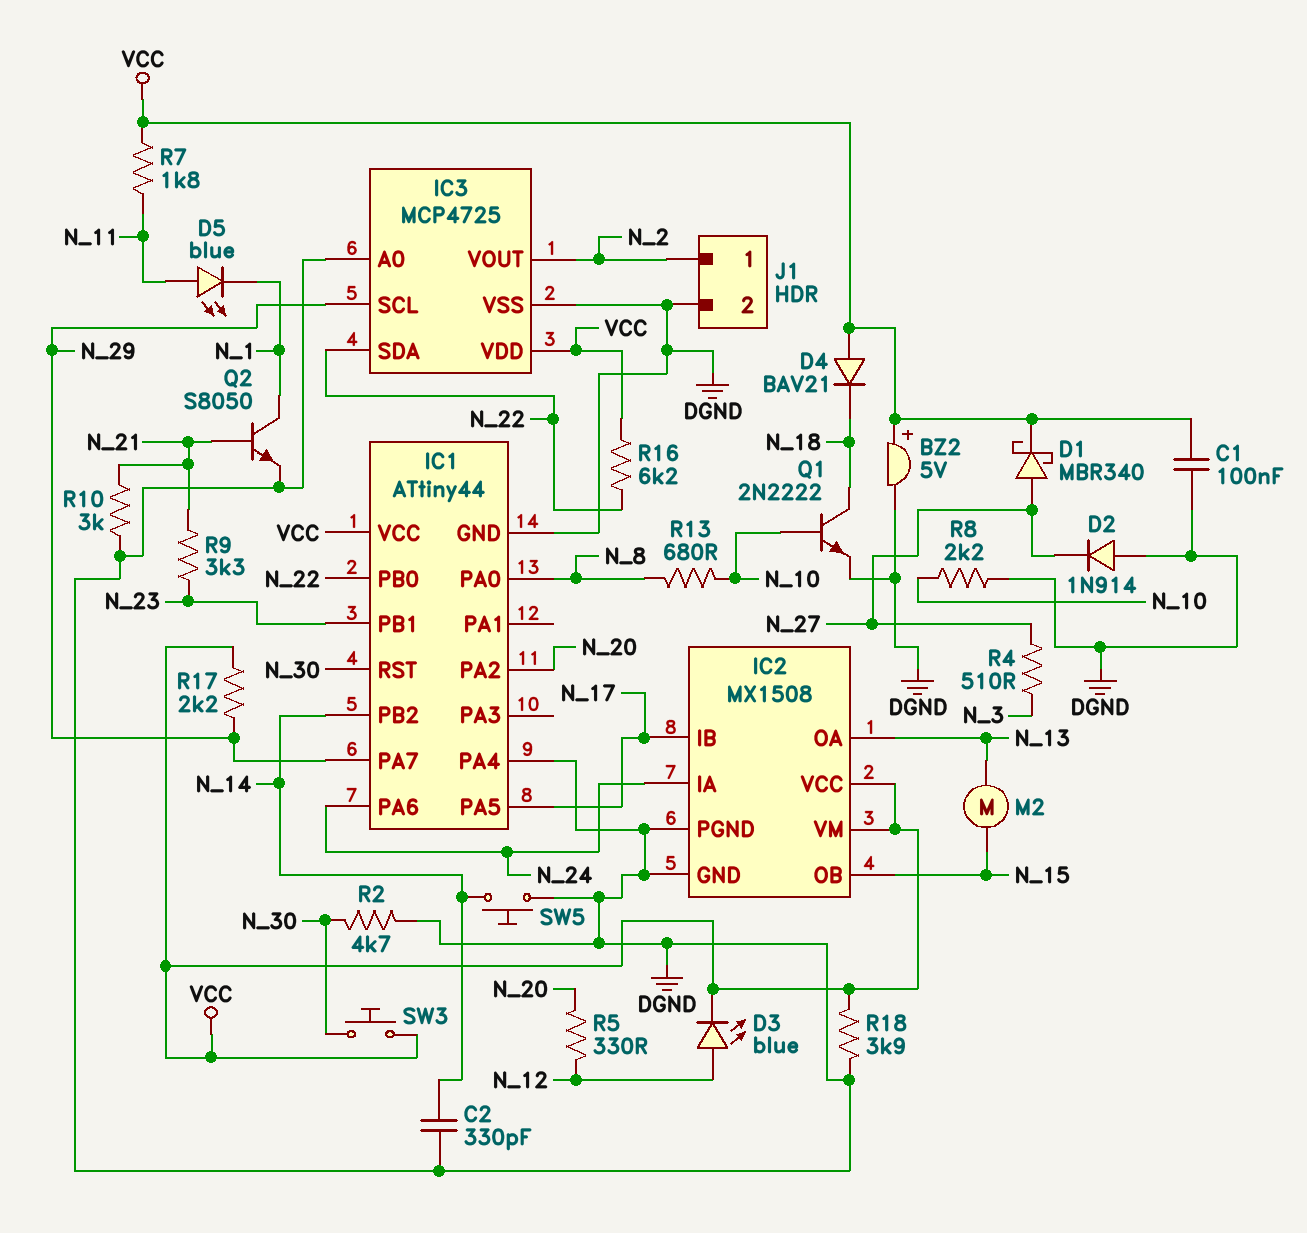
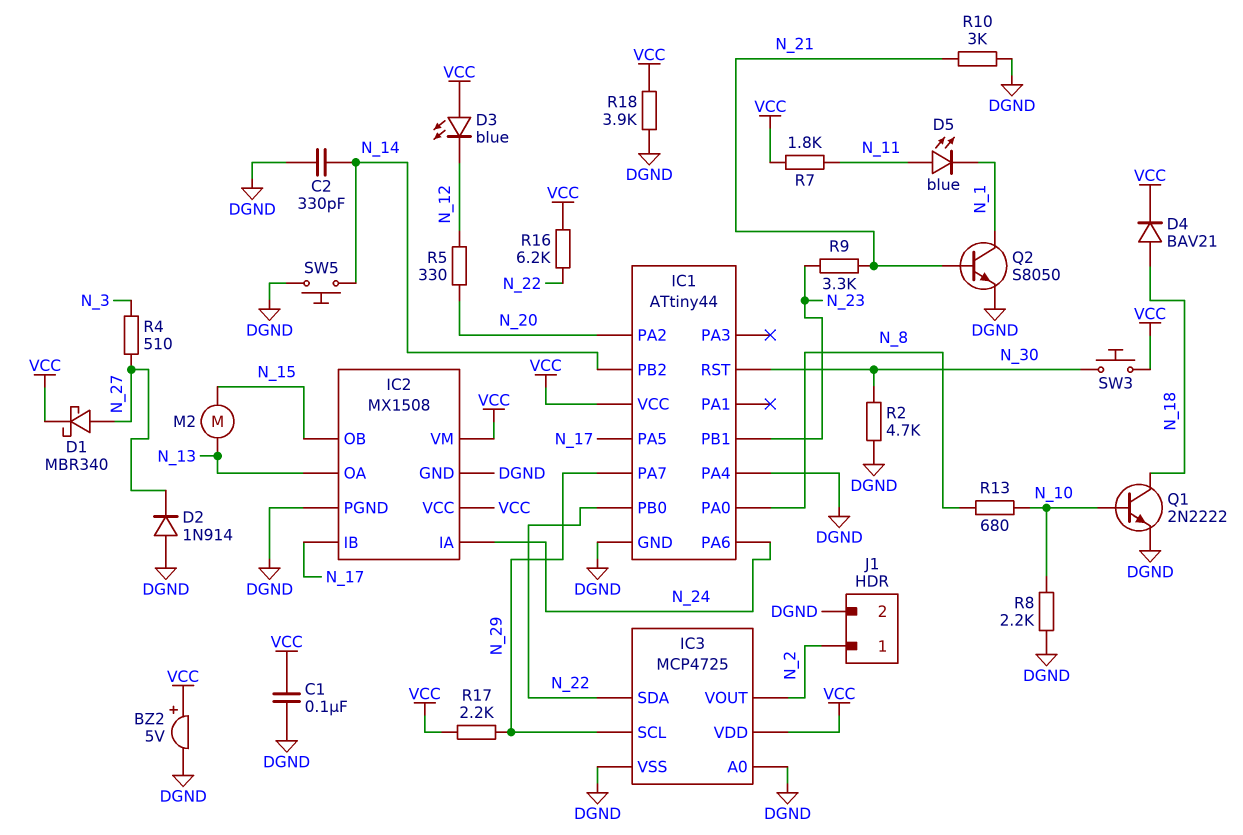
D3: LED blue (A N_12, K VCC) -> LED blue (A VCC, K N_12)
D4: diode BAV21 (A VCC, K N_18) -> diode BAV21 (A N_18, K VCC)

